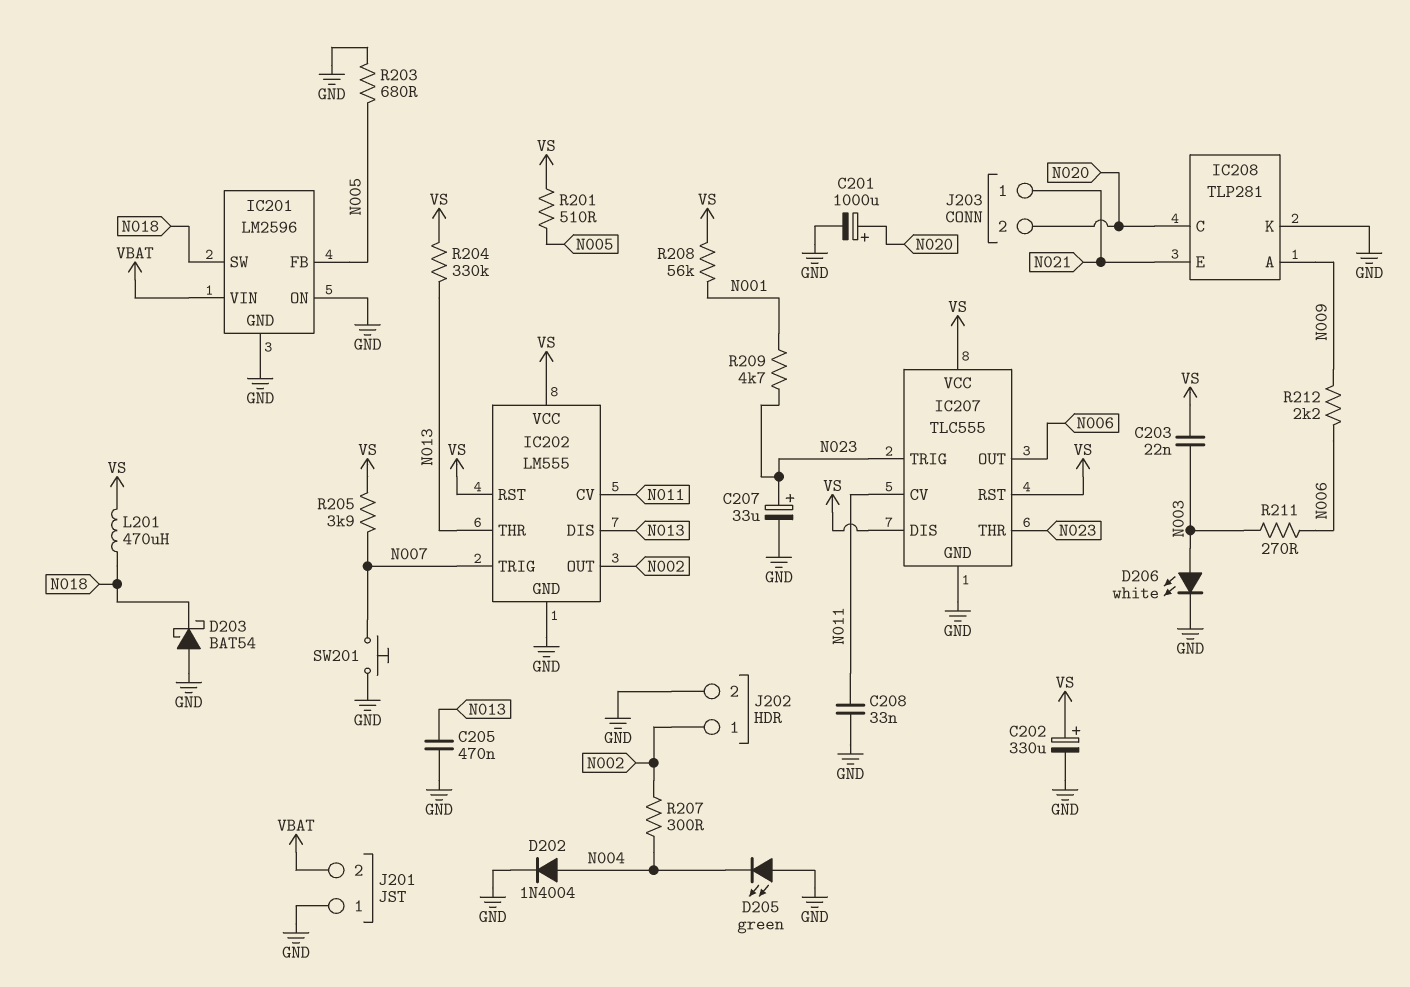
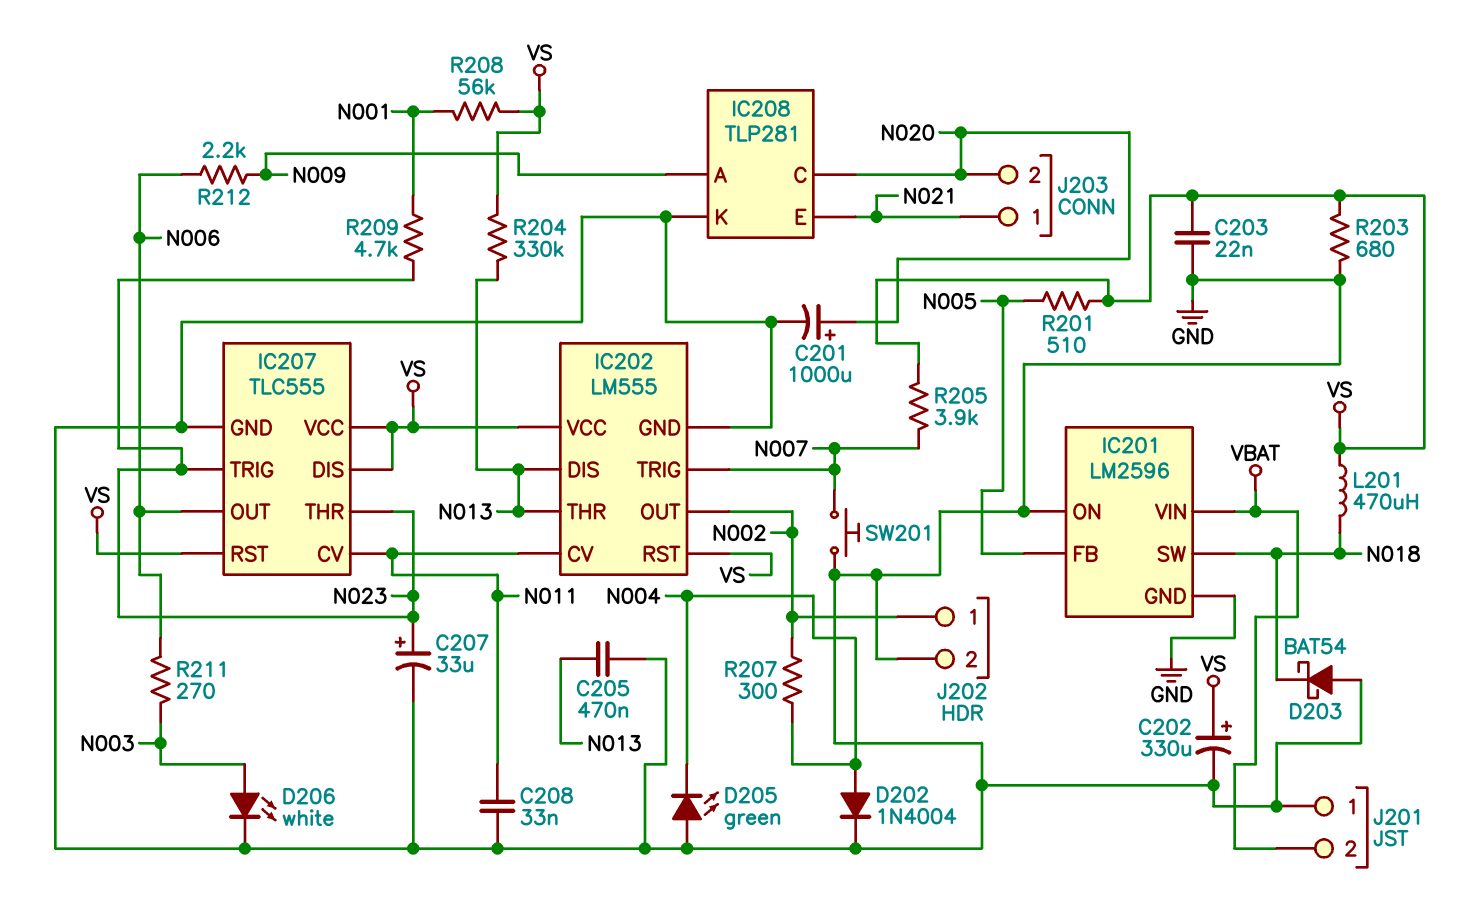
C203: 22nF (N003, VS) -> 22nF (GND, VS)
R203: 680 (GND, N005) -> 680 (GND, VS)

